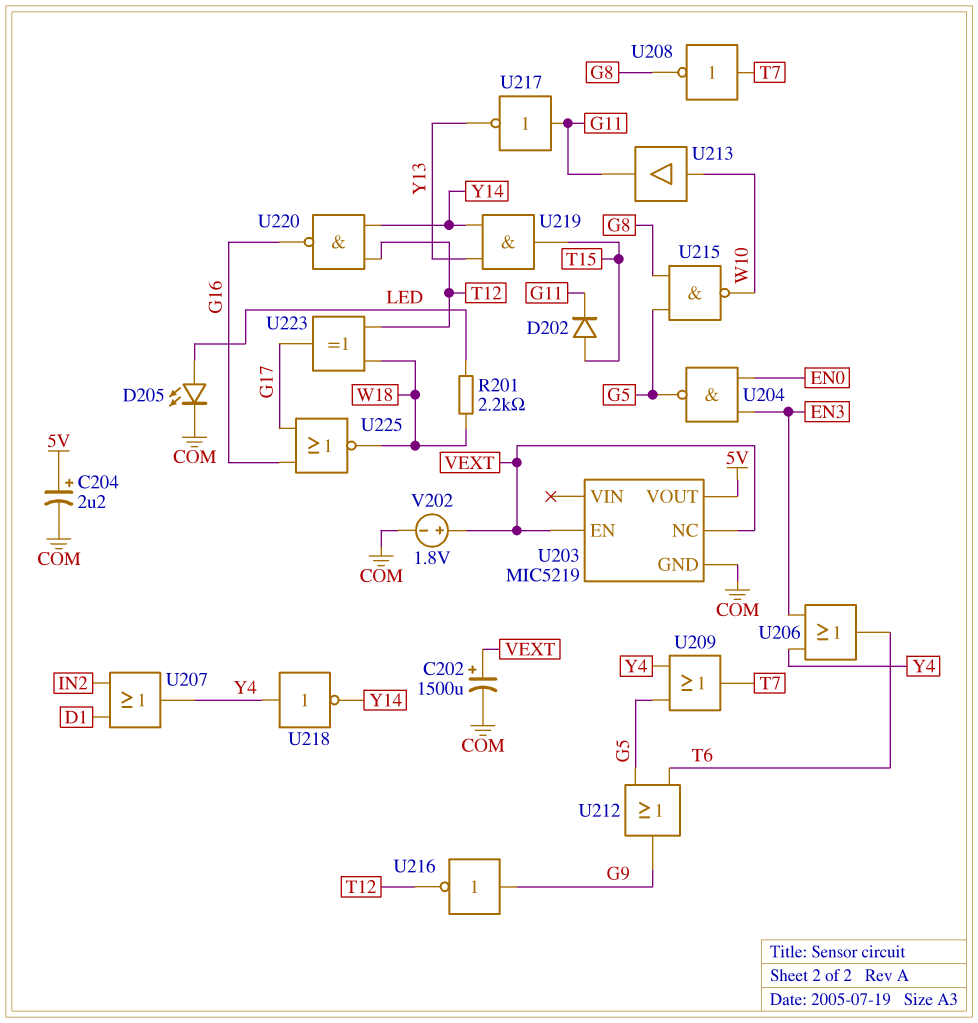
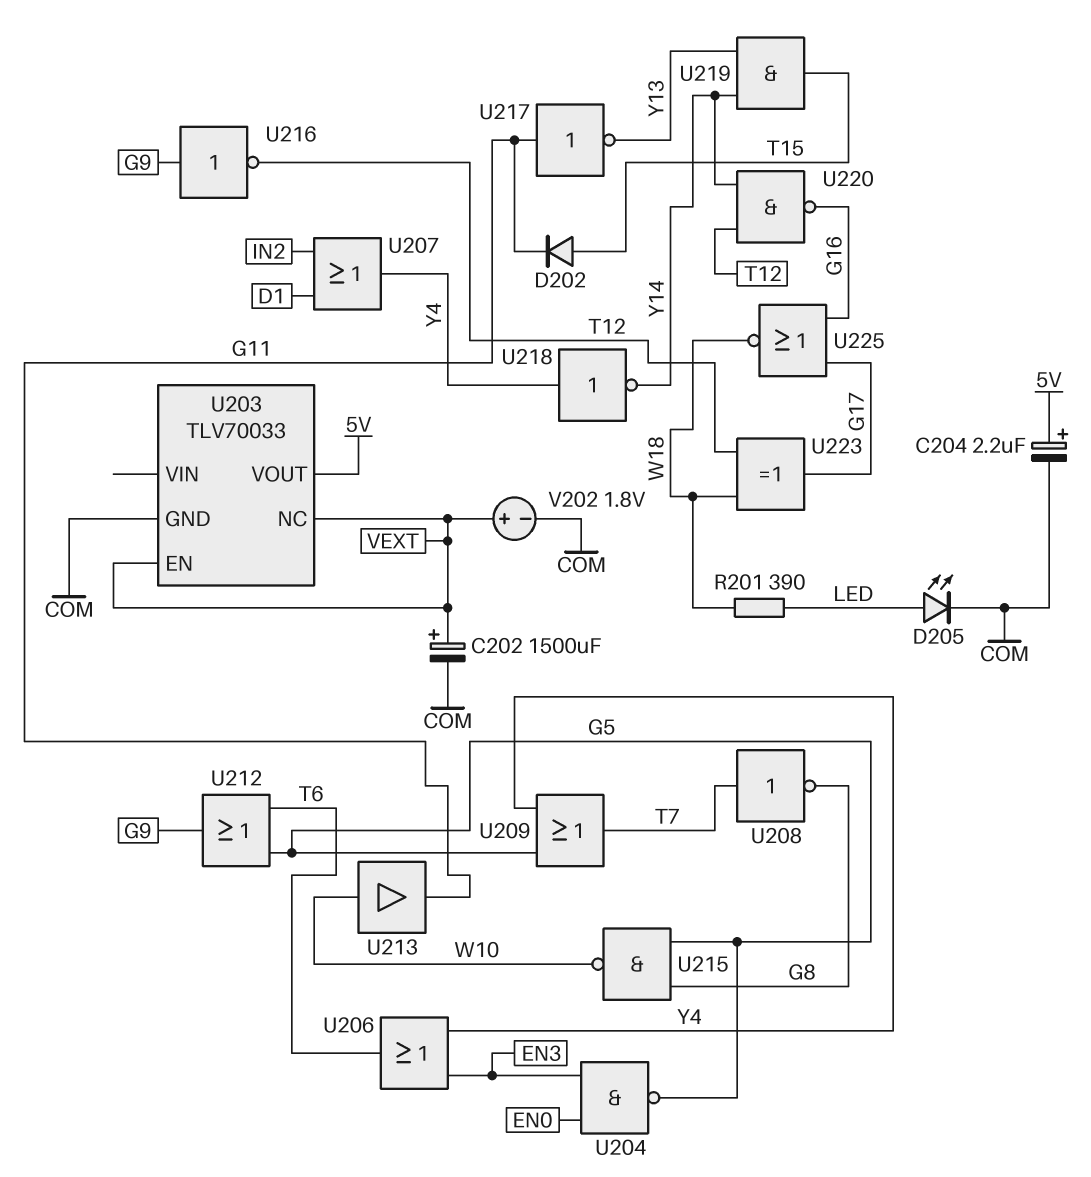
R201: 2.2k (LED, W18) -> 390 (LED, W18)
U203: MIC5219 -> TLV70033

